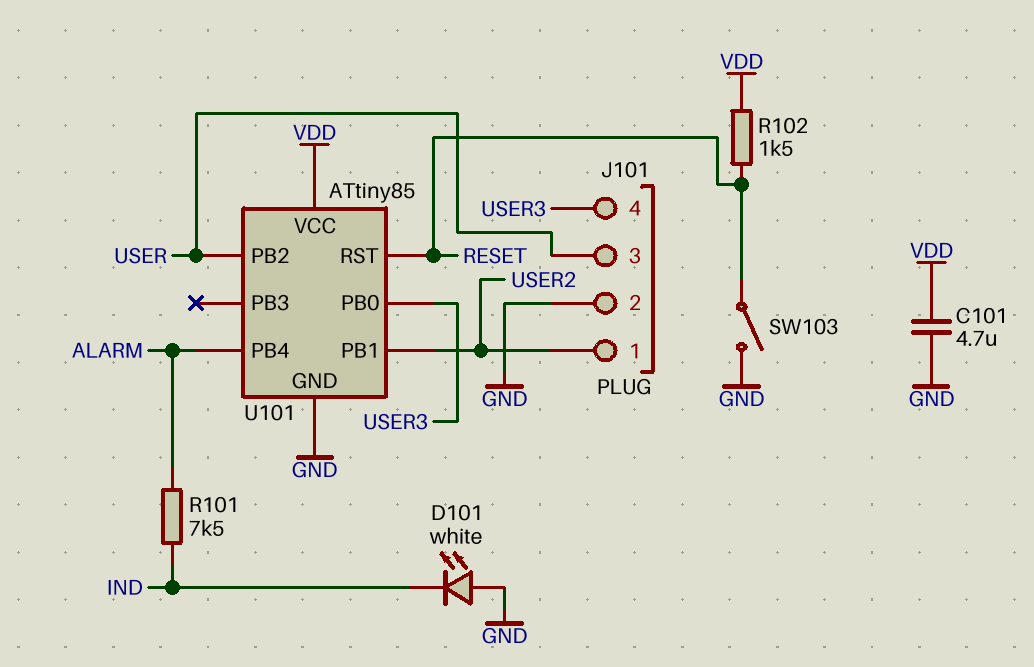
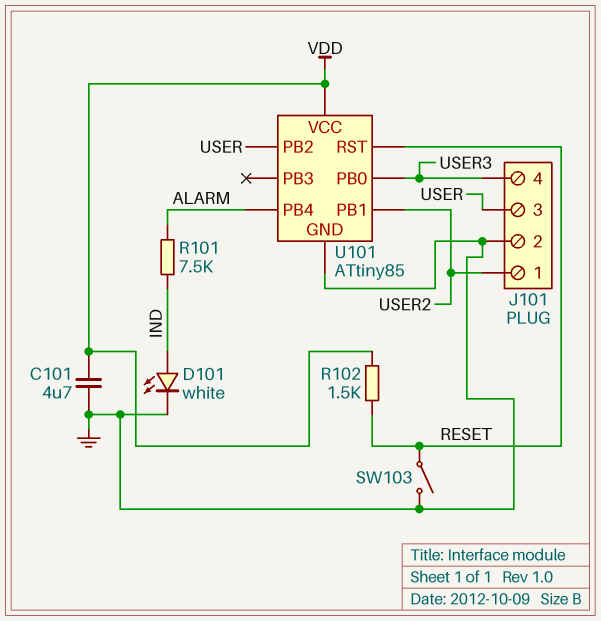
D101: LED white (A GND, K IND) -> LED white (A IND, K GND)

